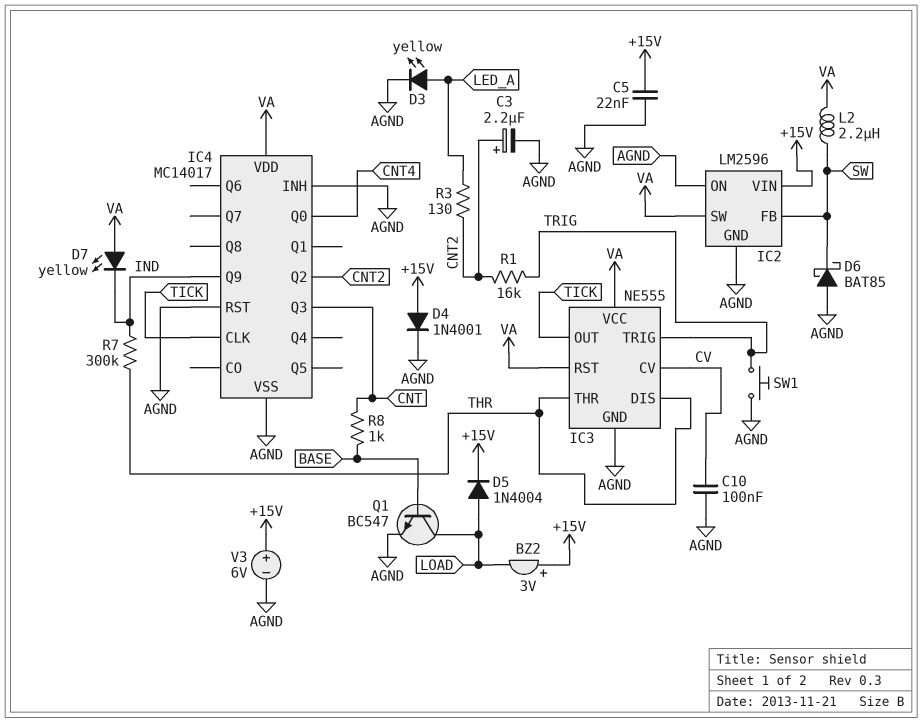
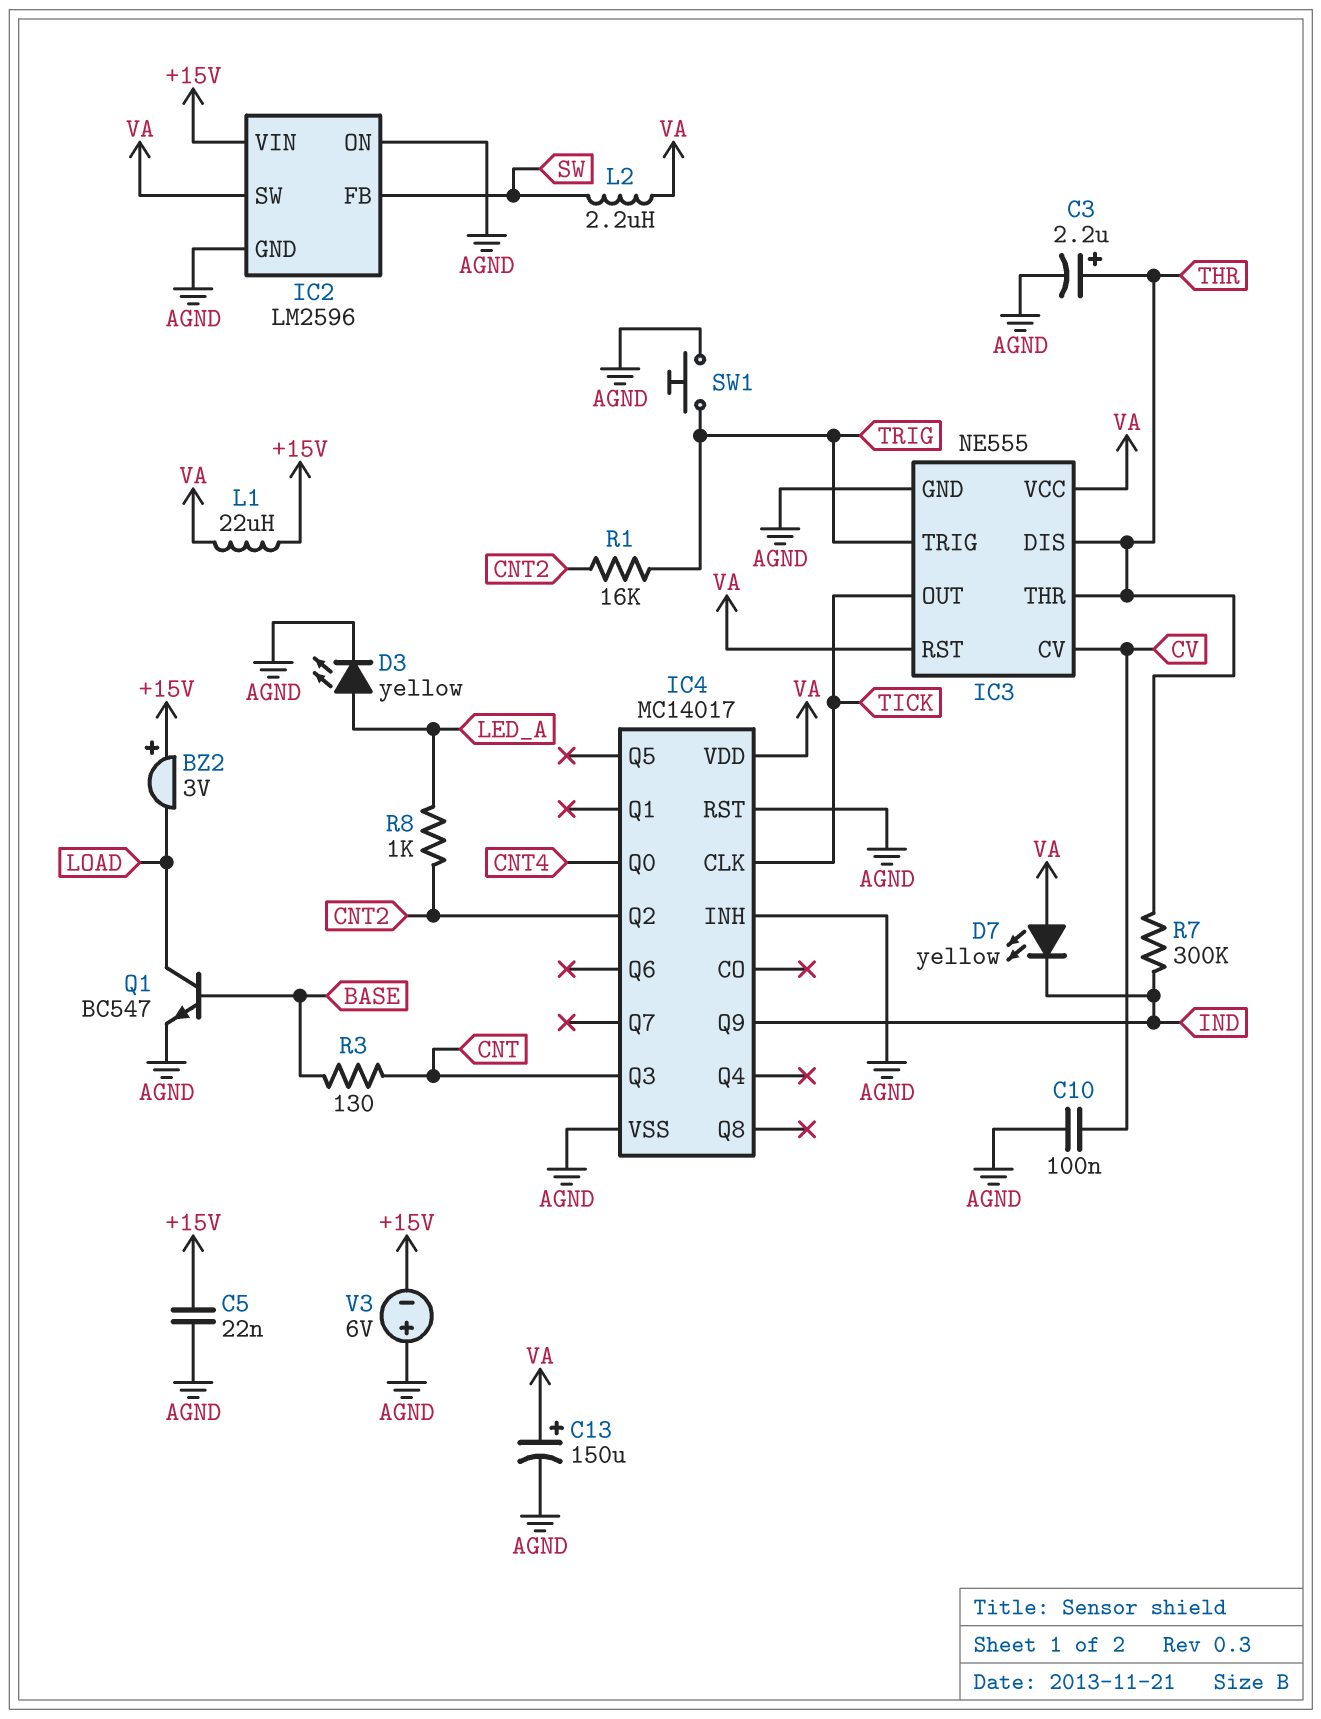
C3: 2.2uF (plus CNT2, minus AGND) -> 2.2uF (plus THR, minus AGND)
C13: none -> 150uF (plus VA, minus AGND)
D4: diode 1N4001 (A +15V, K AGND) -> none
D5: diode 1N4004 (A LOAD, K +15V) -> none
D6: schottky BAT85 (A AGND, K SW) -> none
L1: none -> 22uH (+15V, VA)
R3: 130 (CNT2, LED_A) -> 130 (BASE, CNT)
R8: 1k (BASE, CNT) -> 1k (CNT2, LED_A)
V3: 6V (plus +15V, minus AGND) -> 6V (plus AGND, minus +15V)

